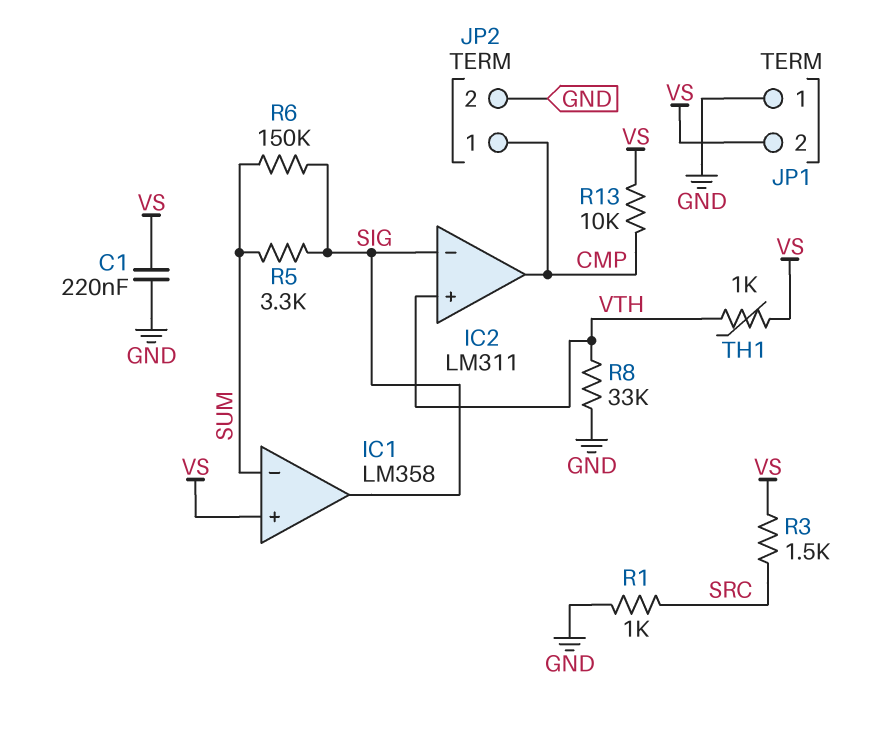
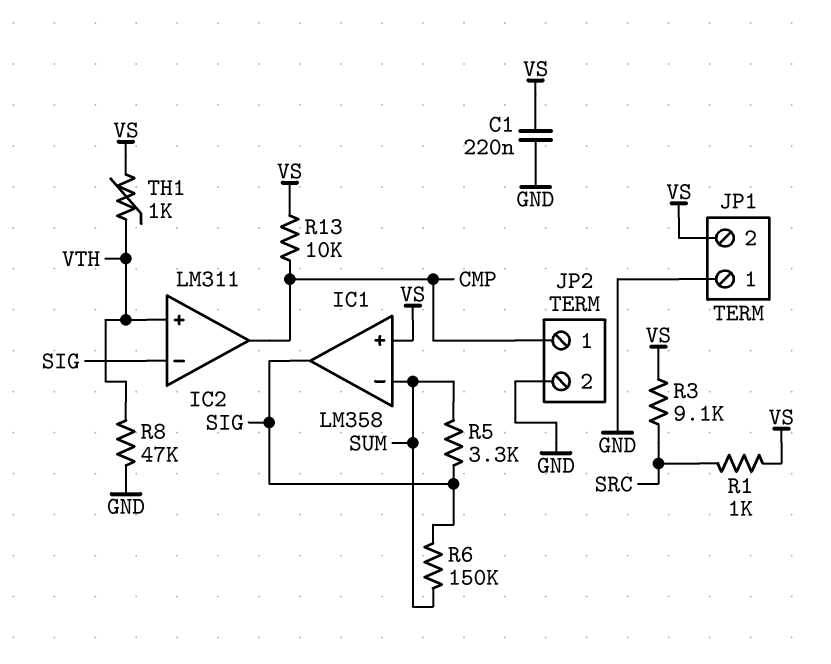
R1: 1k (GND, SRC) -> 1k (SRC, VS)
R3: 1.5k (SRC, VS) -> 9.1k (SRC, VS)
R8: 33k (GND, VTH) -> 47k (GND, VTH)

